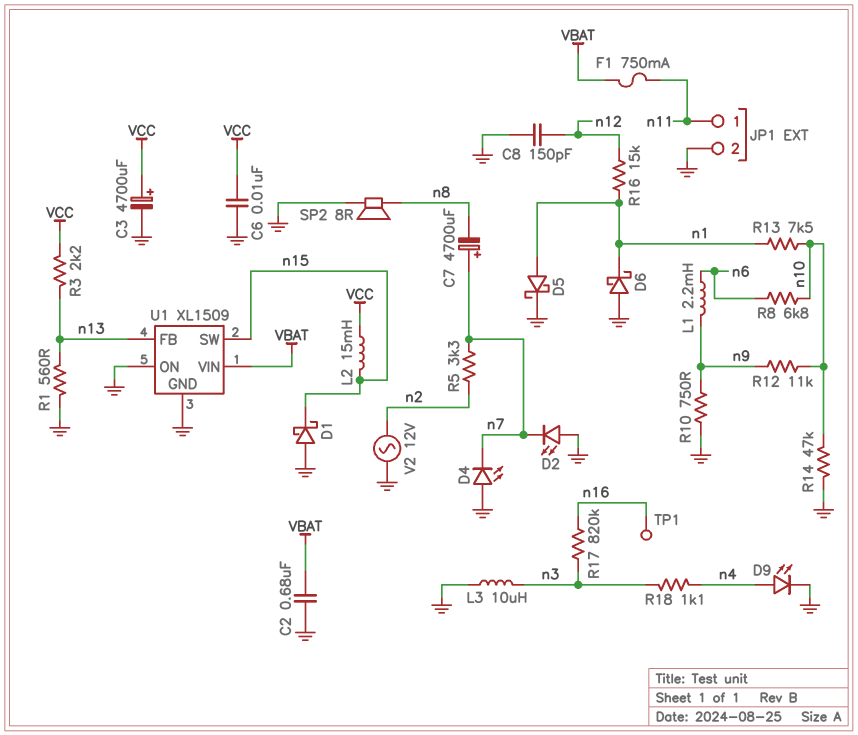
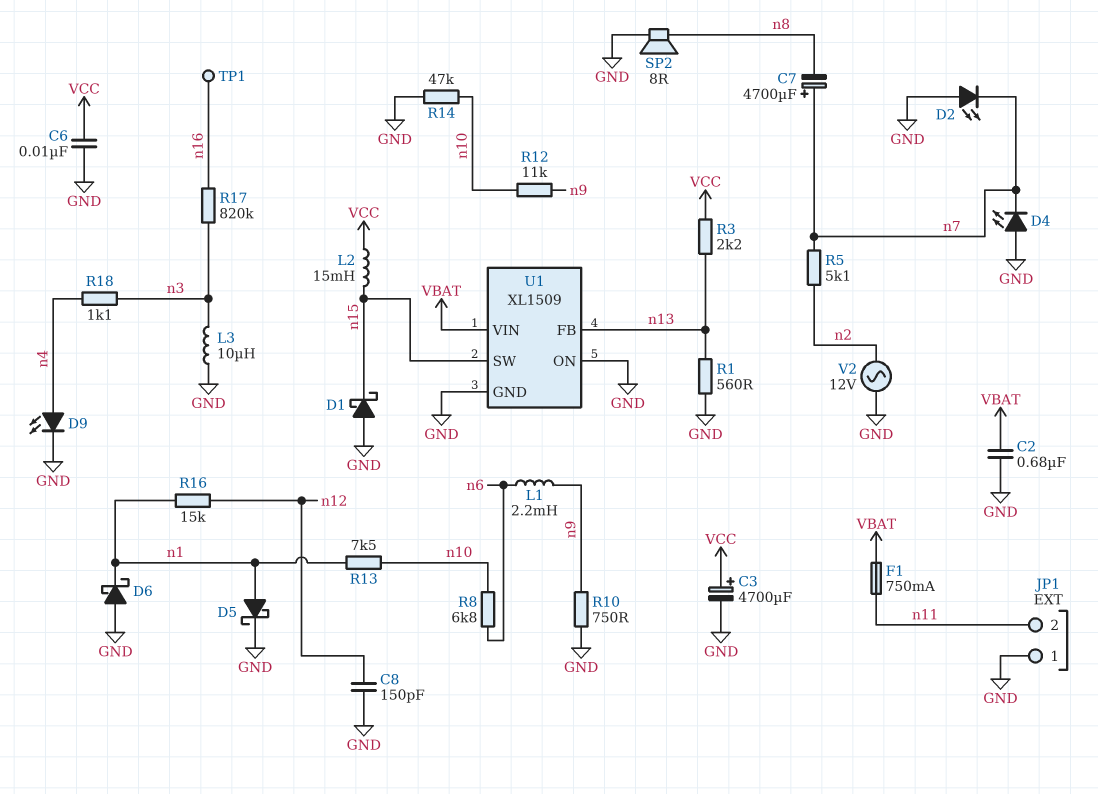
JP1 pin 1: n11 -> GND
JP1 pin 2: GND -> n11
R5: 3.3k (n2, n7) -> 5.1k (n2, n7)

